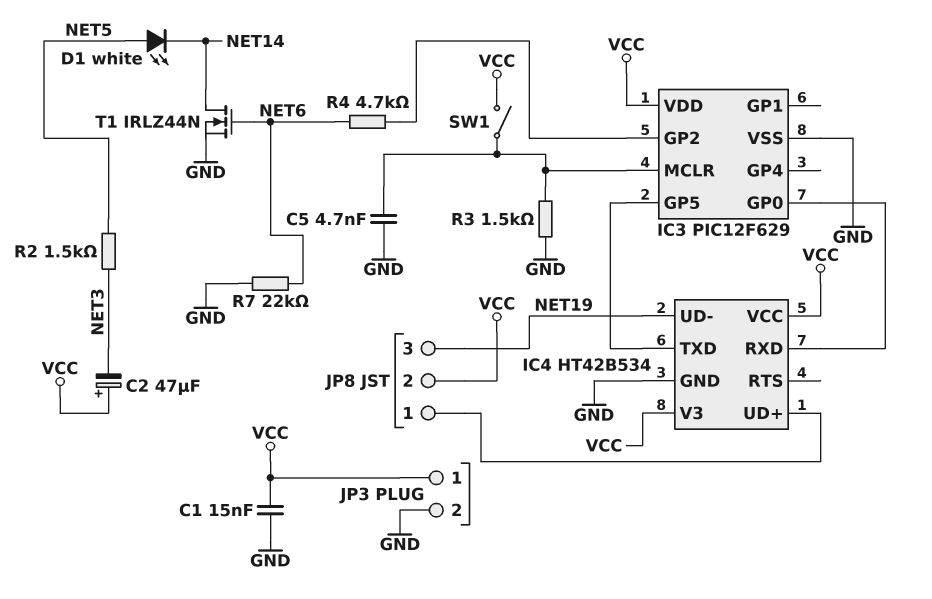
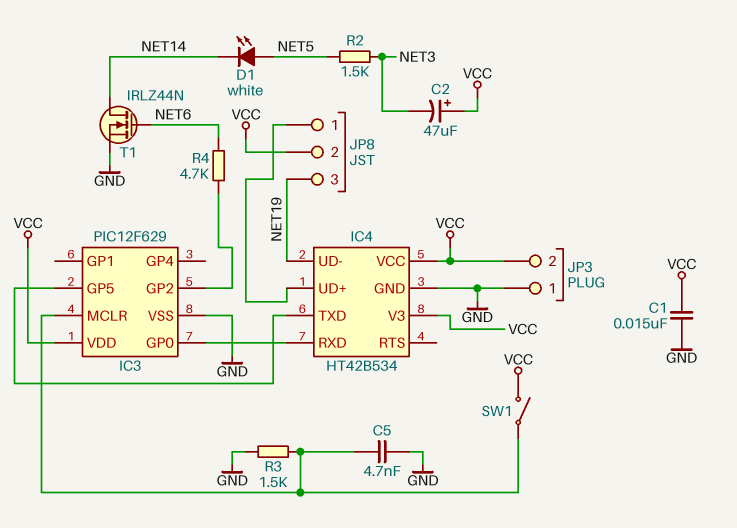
JP3 pin 1: VCC -> GND
JP3 pin 2: GND -> VCC
R7: 22k (GND, NET6) -> none

